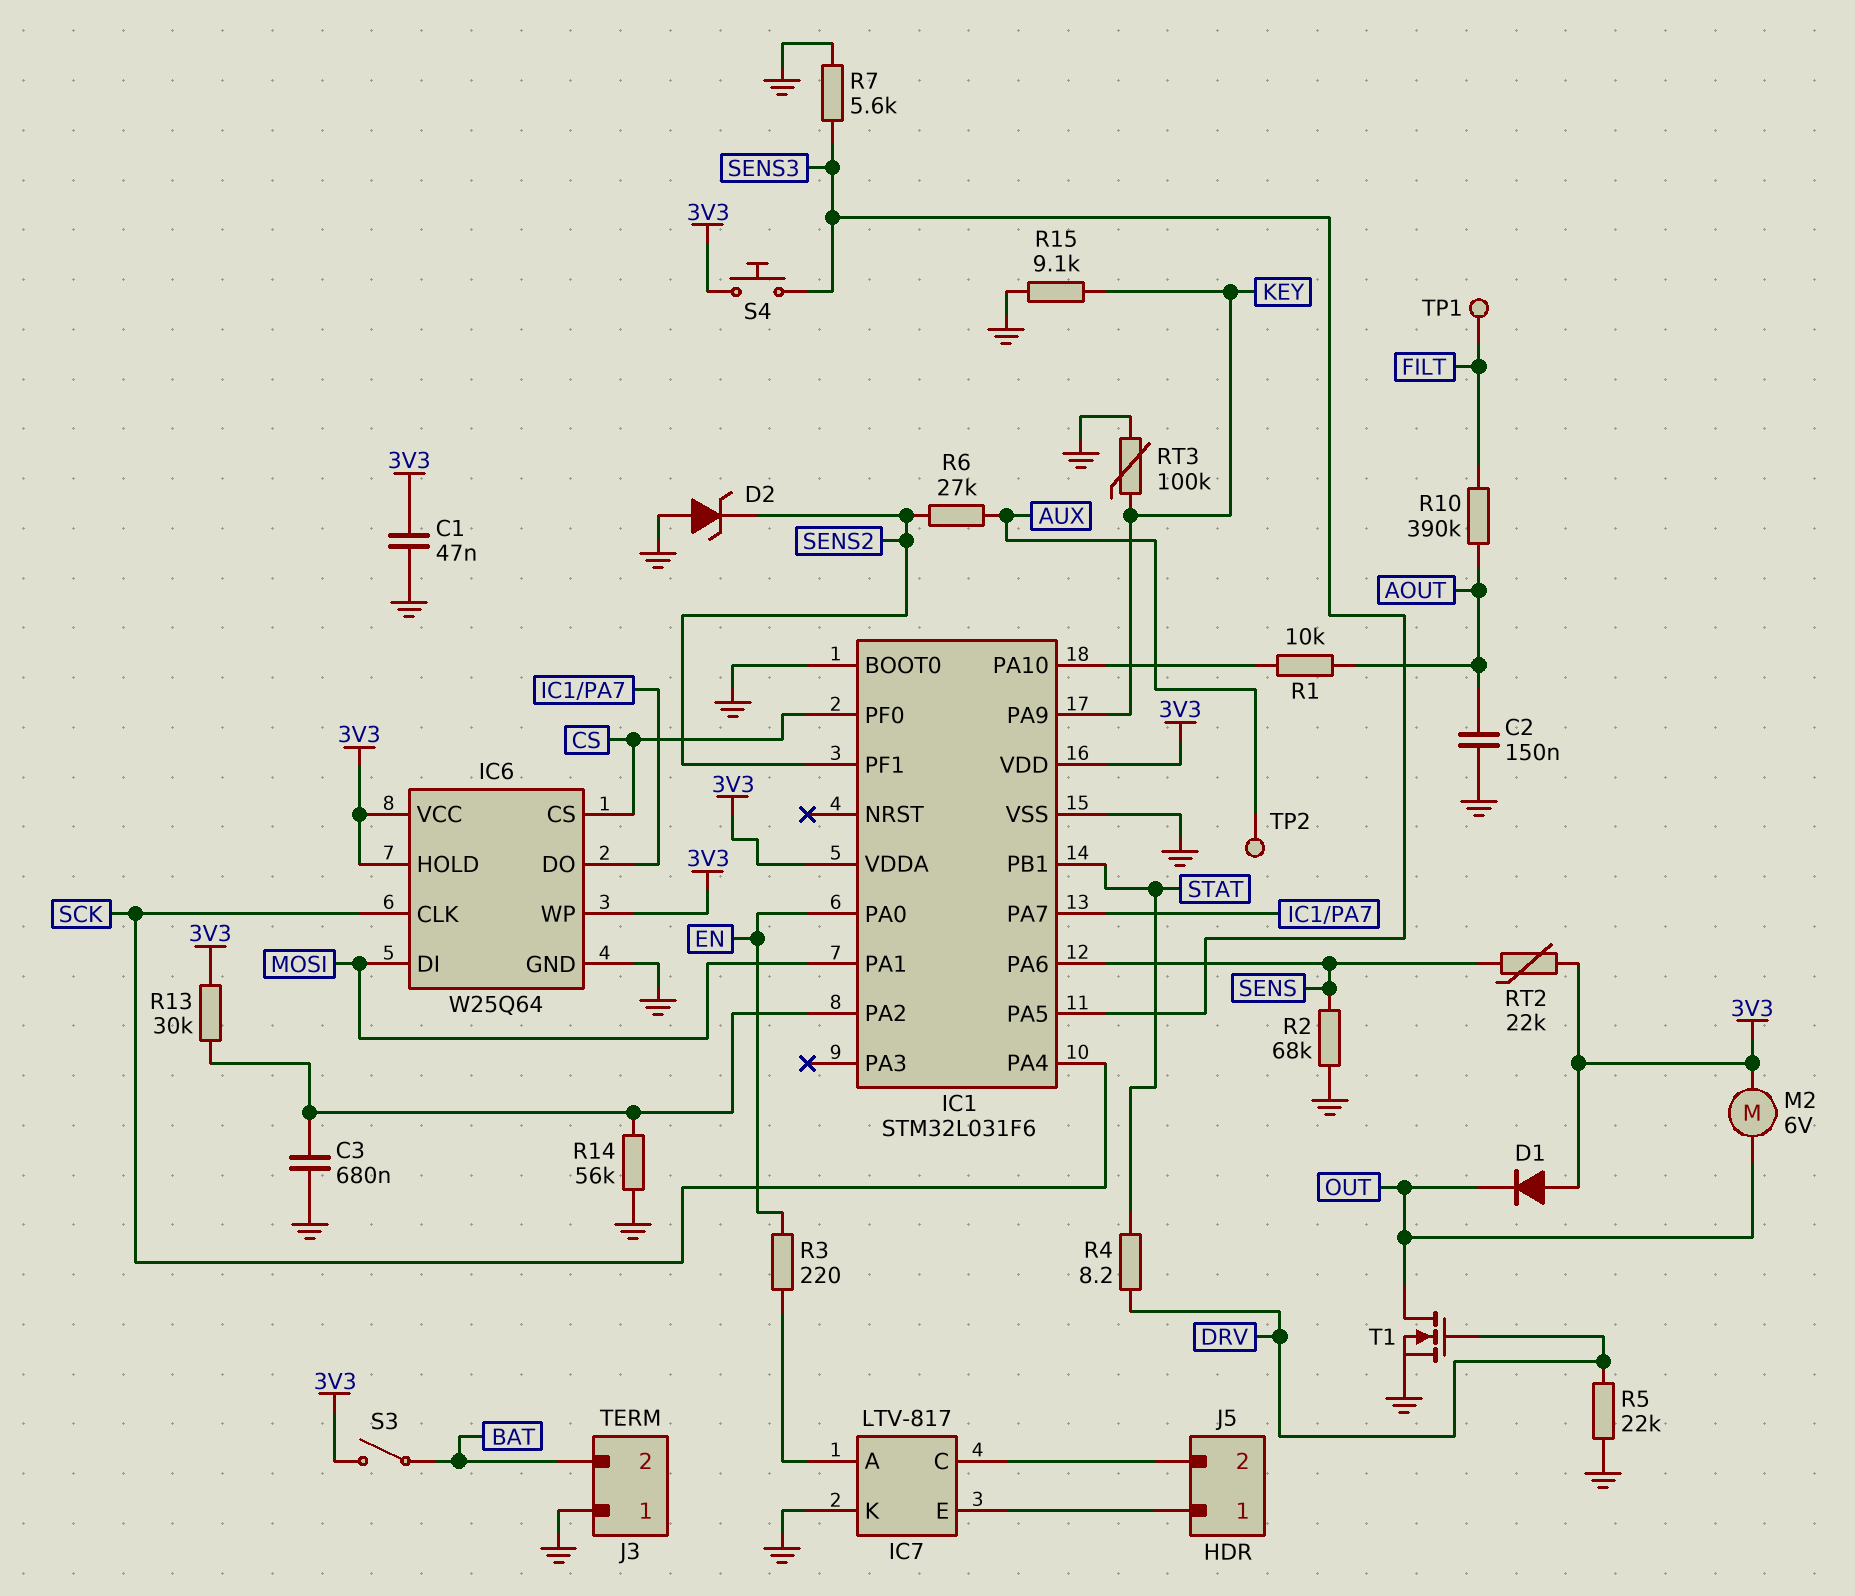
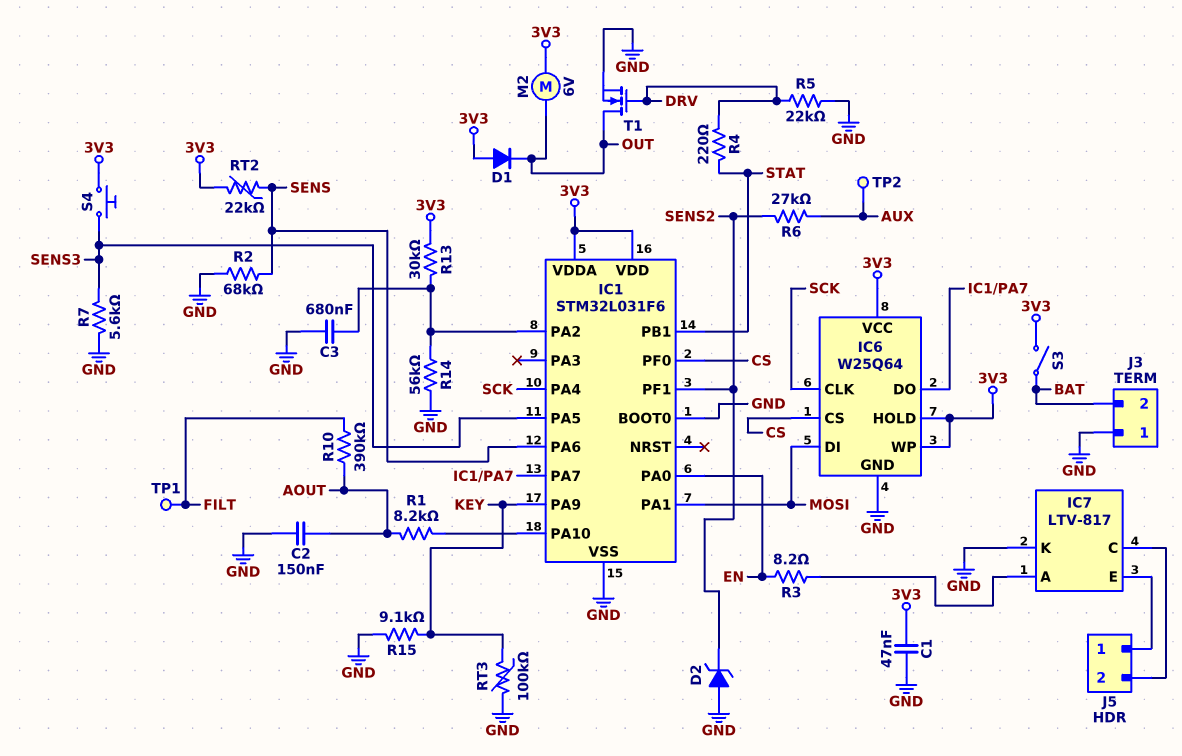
R1: 10k (AOUT, IC1/PA10) -> 8.2k (AOUT, IC1/PA10)
R3: 220 (EN, IC7/A) -> 8.2 (EN, IC7/A)
R4: 8.2 (DRV, STAT) -> 220 (DRV, STAT)

